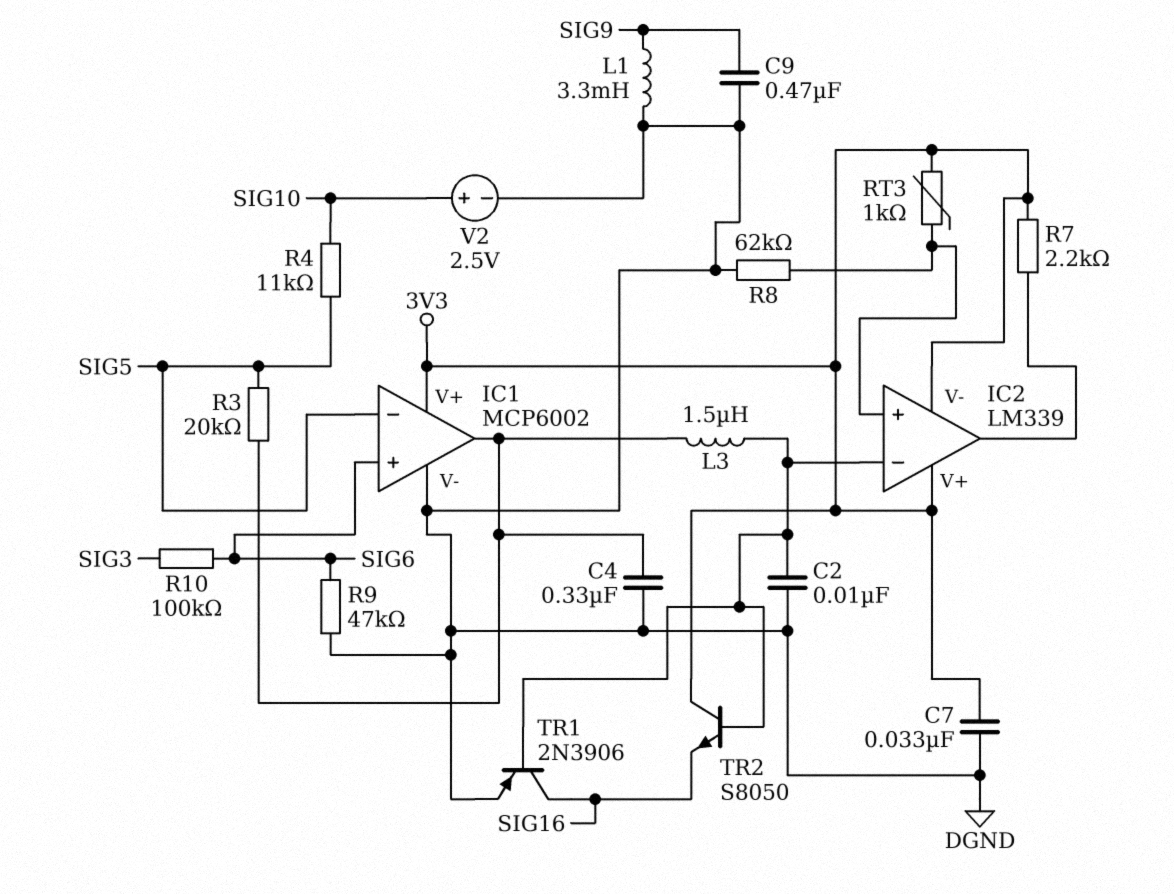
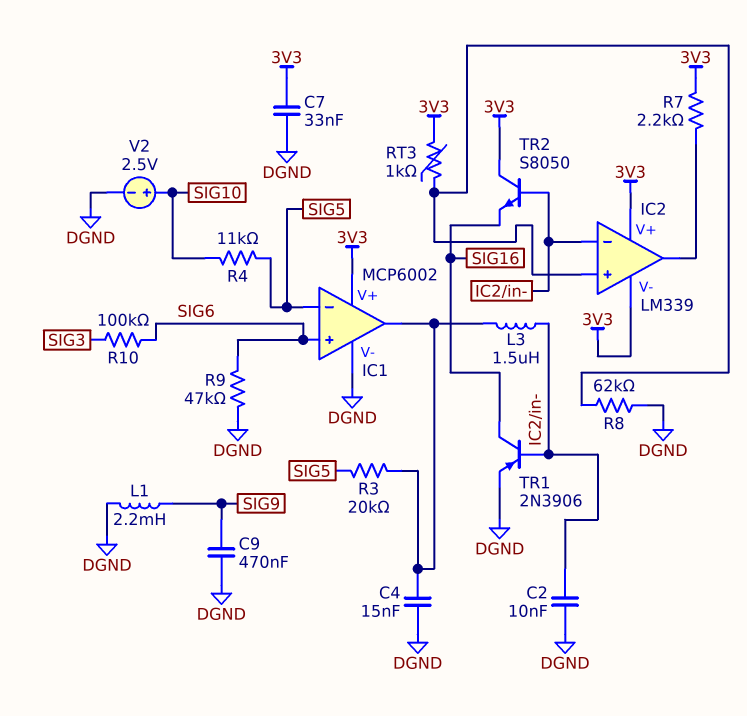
C4: 330nF (DGND, IC1/out) -> 15nF (DGND, IC1/out)
L1: 3.3mH (DGND, SIG9) -> 2.2mH (DGND, SIG9)

